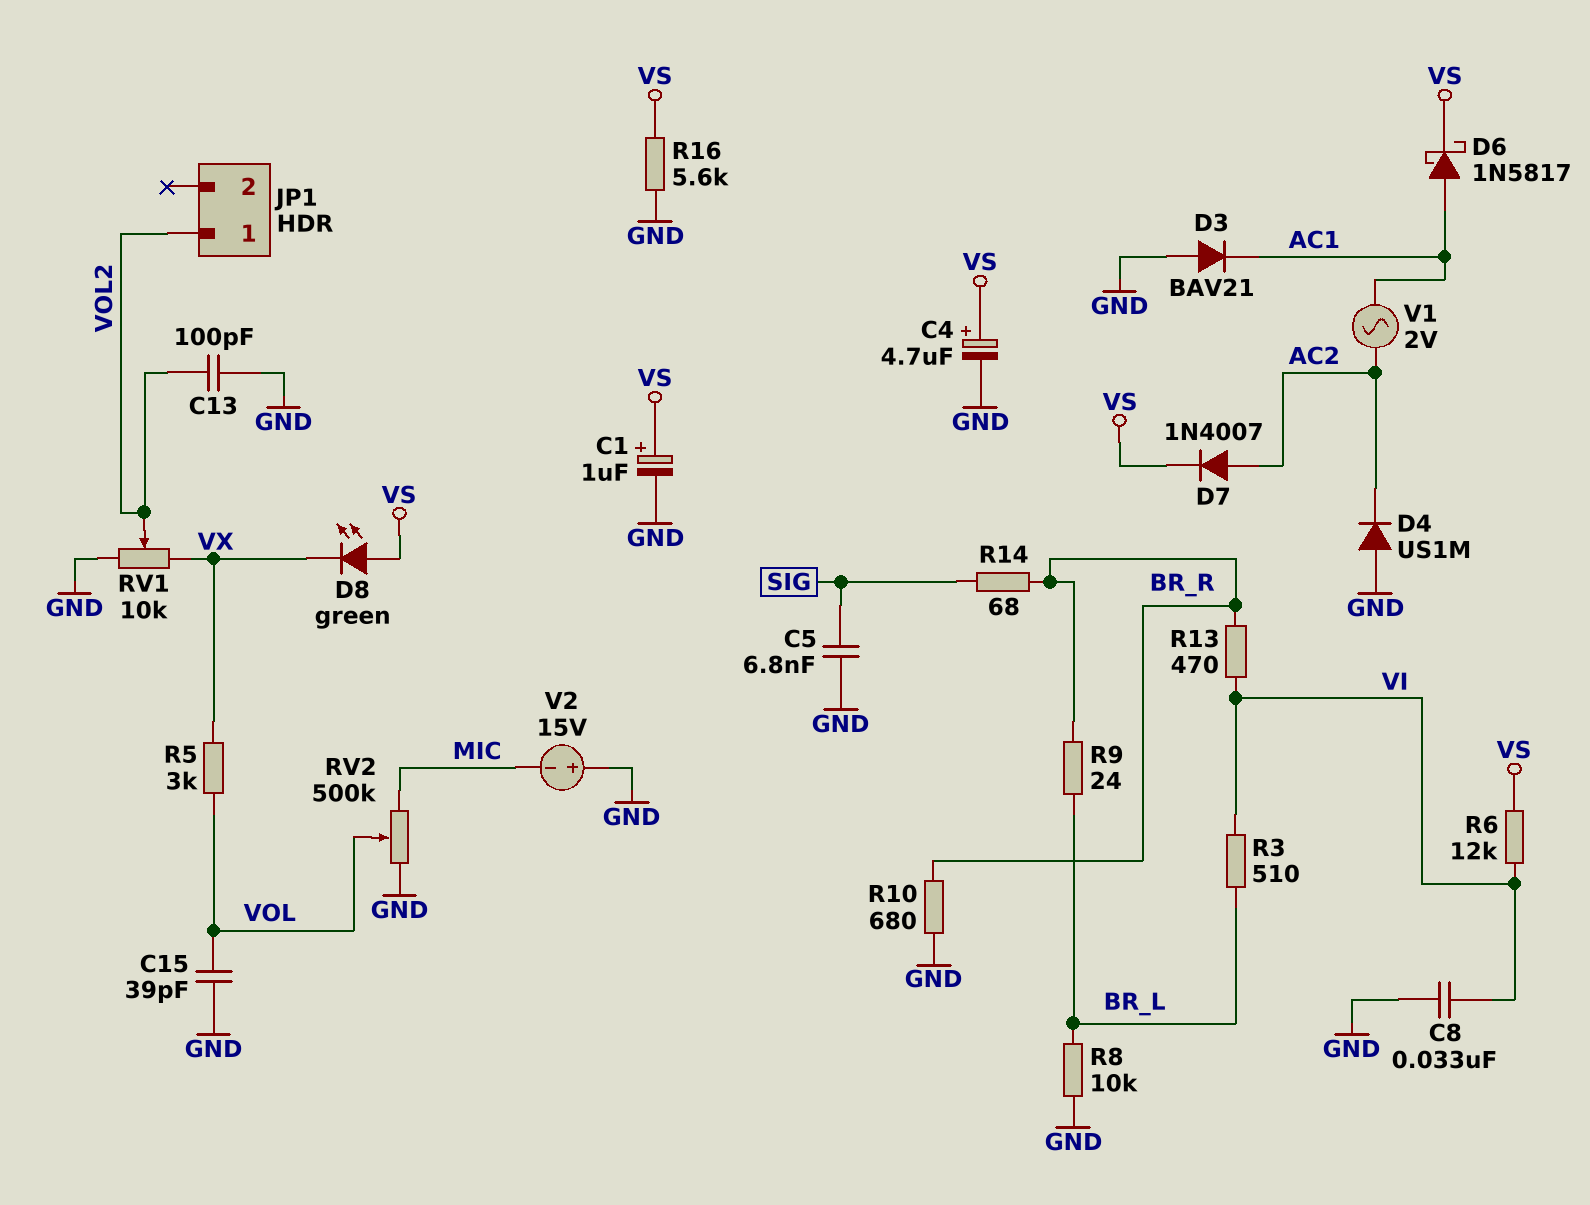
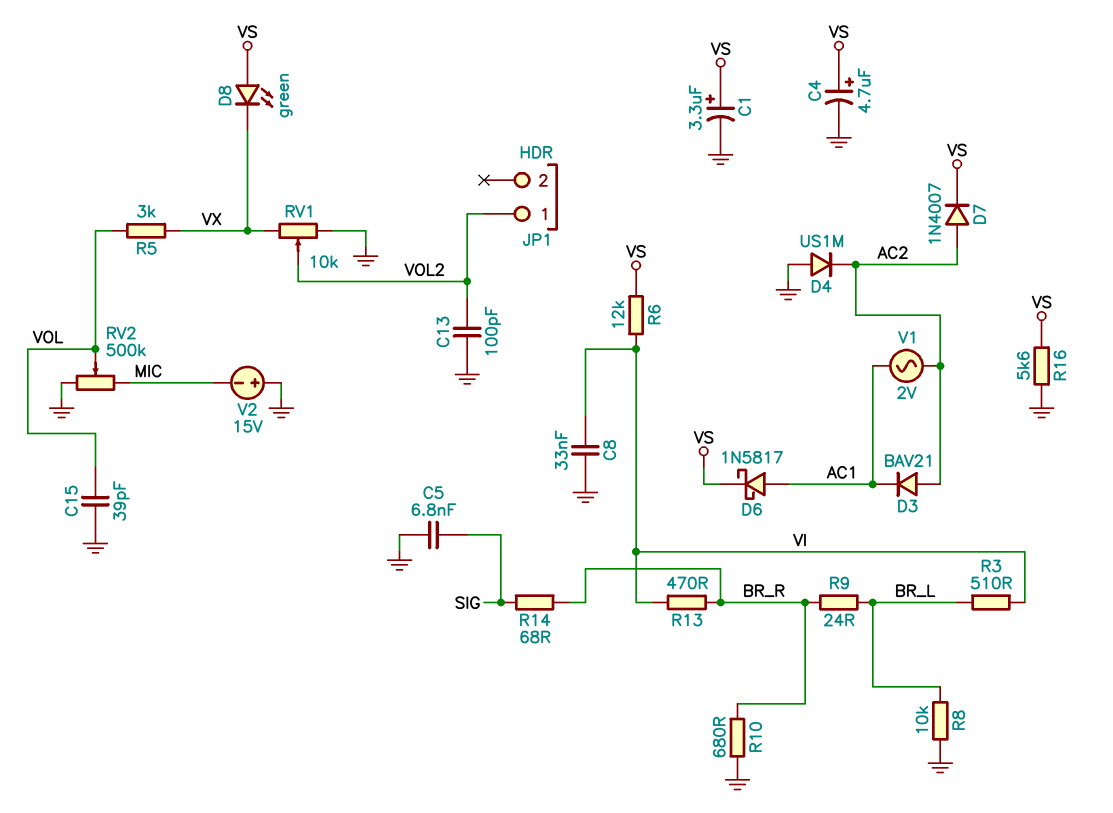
C1: 1uF (plus VS, minus GND) -> 3.3uF (plus VS, minus GND)
D3: diode BAV21 (A GND, K AC1) -> diode BAV21 (A AC2, K AC1)

